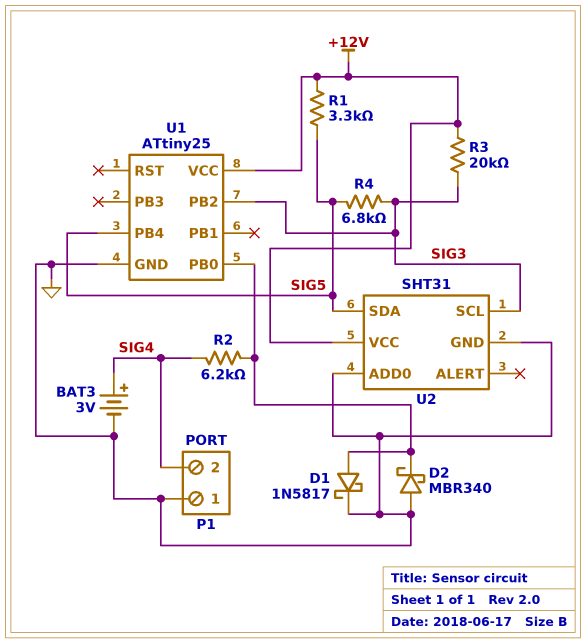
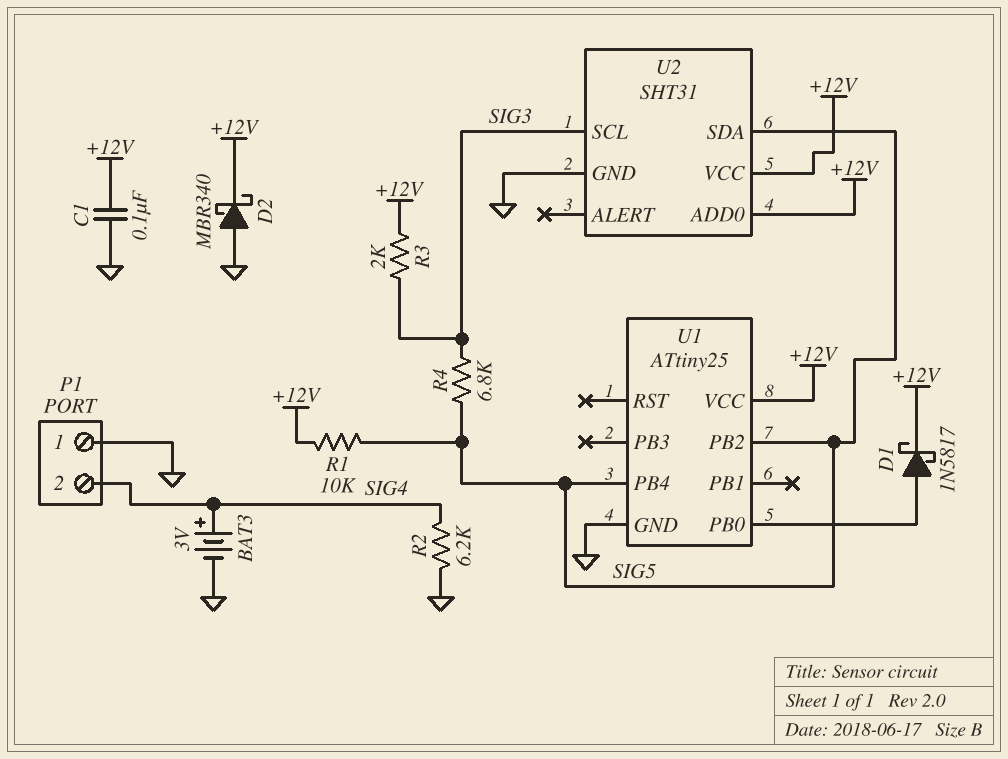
C1: none -> 100nF (+12V, GND)
D1: schottky 1N5817 (A U1/PB0, K GND) -> schottky 1N5817 (A U1/PB0, K +12V)
D2: schottky MBR340 (A GND, K U1/PB0) -> schottky MBR340 (A GND, K +12V)
R1: 3.3k (+12V, SIG5) -> 10k (+12V, SIG5)
R2: 6.2k (SIG4, U1/PB0) -> 6.2k (GND, SIG4)
R3: 20k (+12V, SIG3) -> 2k (+12V, SIG3)
U1 pin PB2: SIG3 -> SIG5
U2 pin ADD0: GND -> +12V

